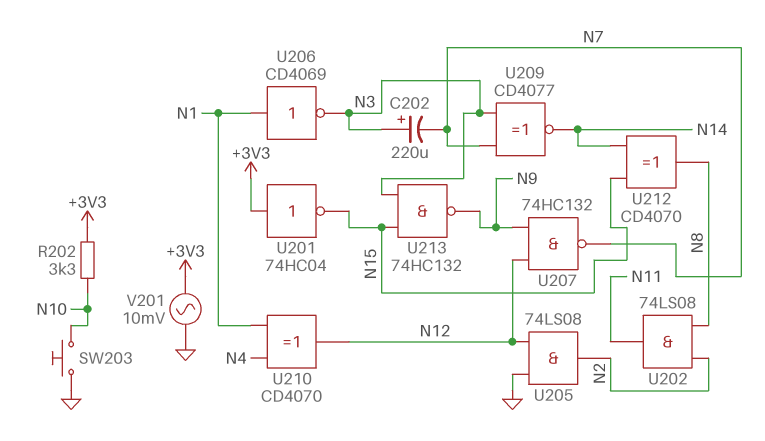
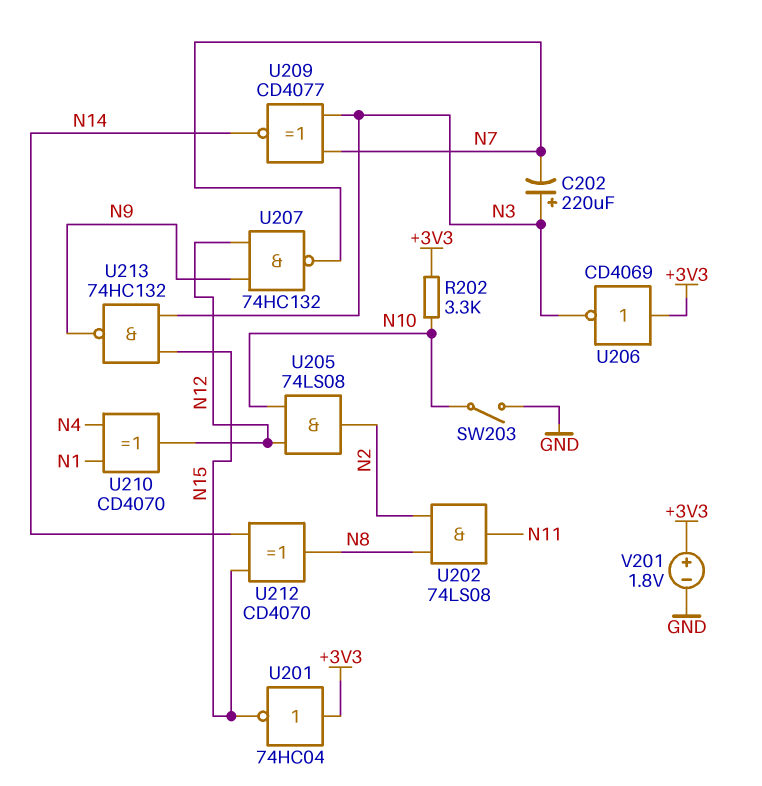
SW203: button (GND, N10) -> switch (GND, N10)
U205: AND 74LS08 (in GND, in N12, out N2) -> AND 74LS08 (in N10, in N12, out N2)
U206: NOT CD4069 (in N1, out N3) -> NOT CD4069 (in +3V3, out N3)
V201: AC 10mV (+3V3, GND) -> 1.8V (plus +3V3, minus GND)

